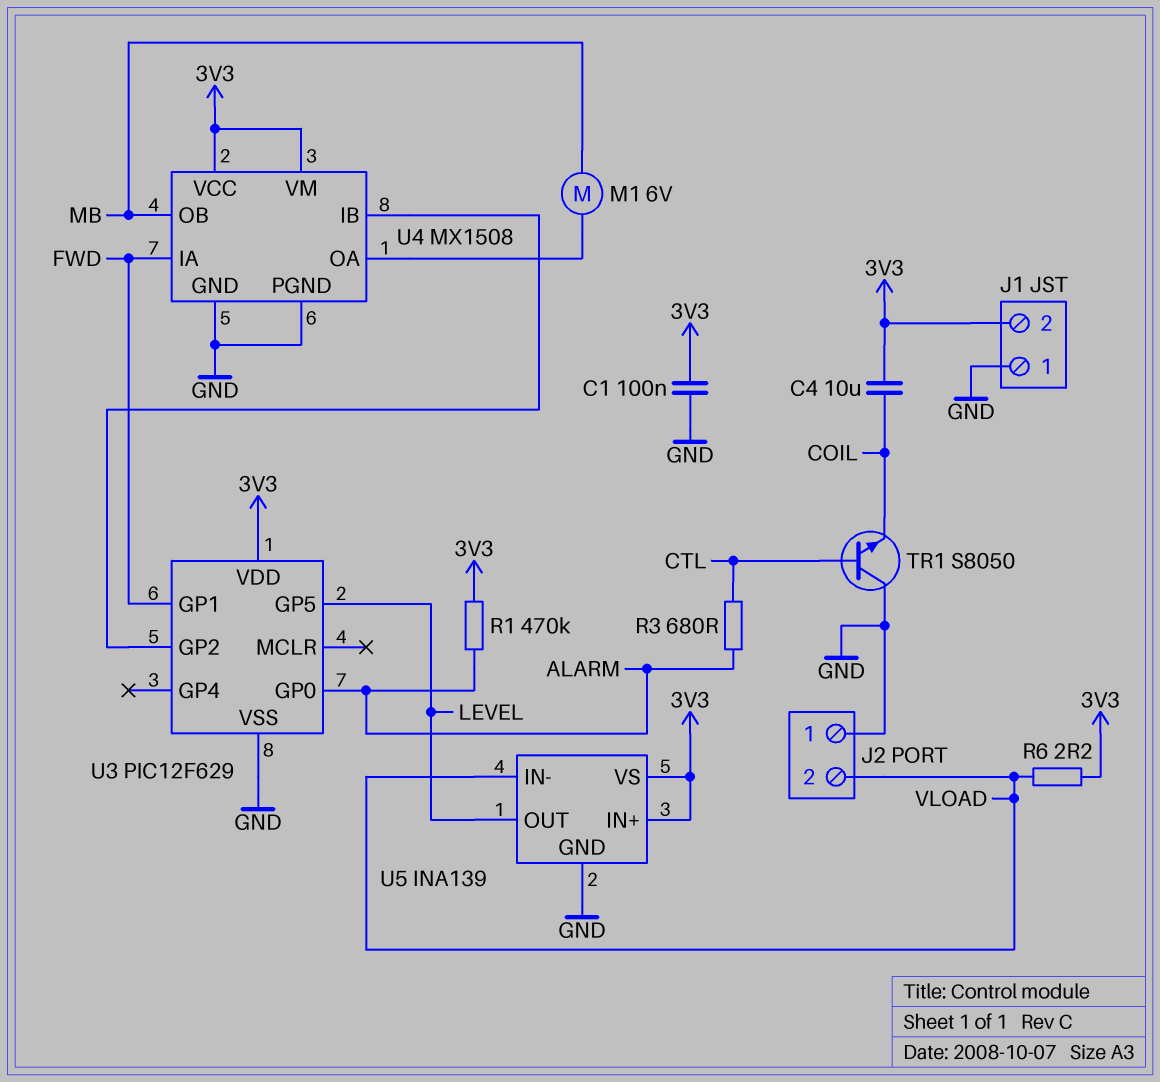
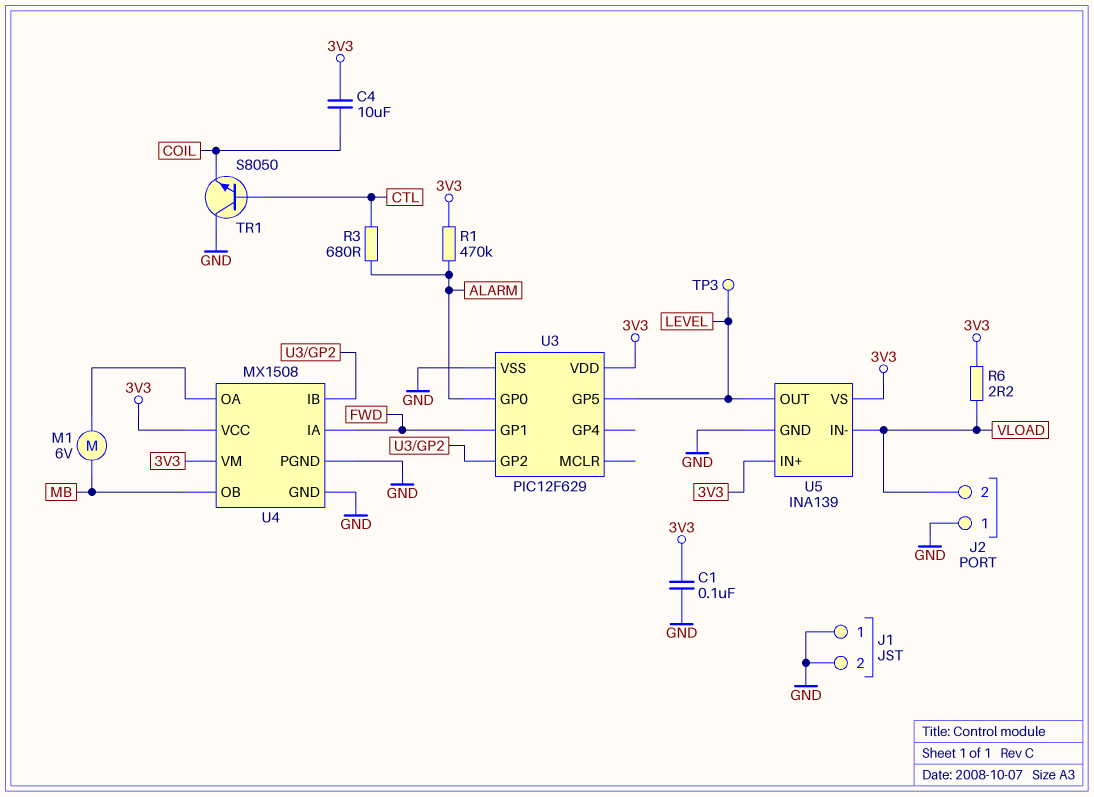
J1 pin 2: 3V3 -> GND
TP3: none -> test point (LEVEL)

